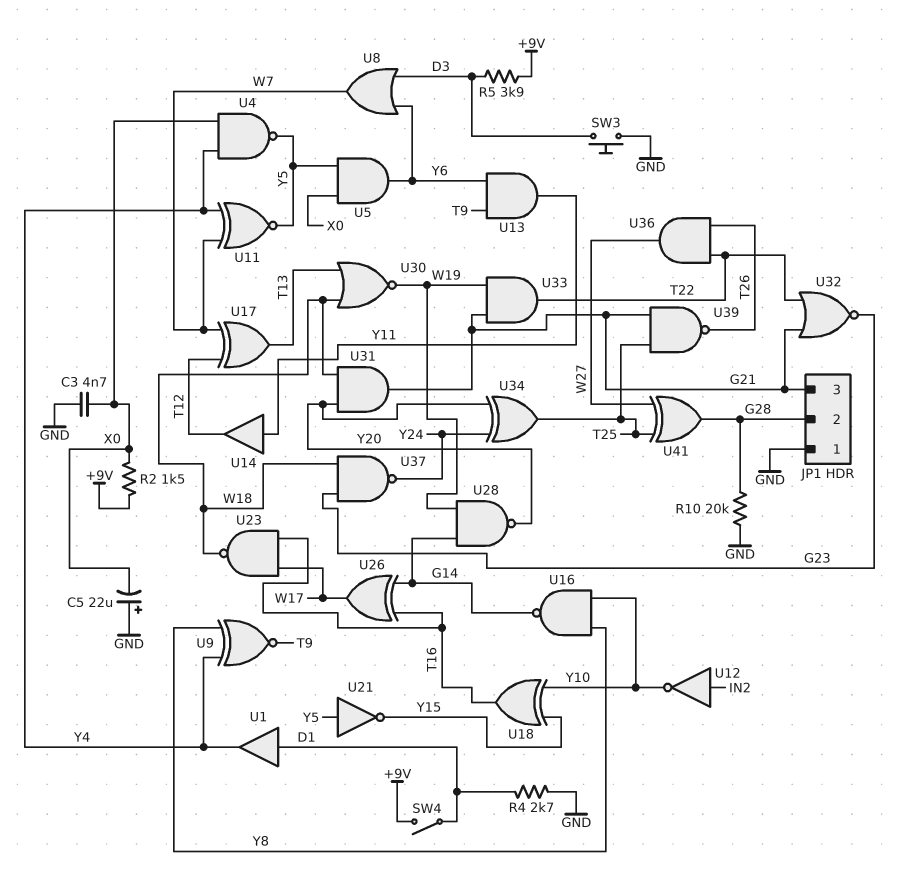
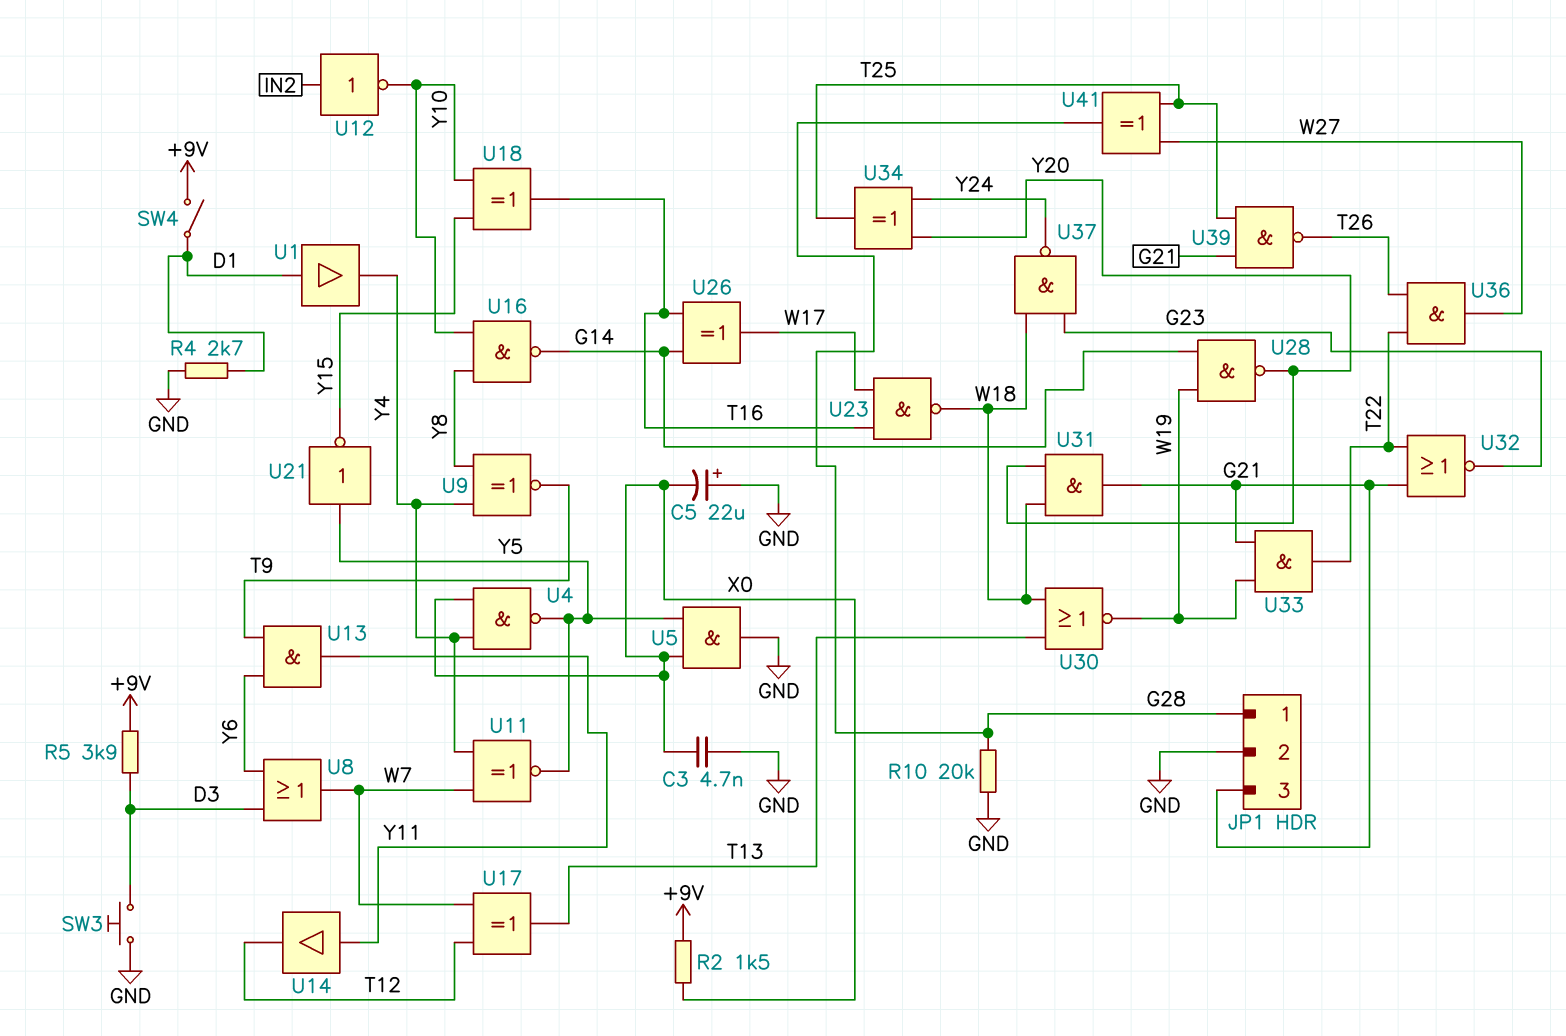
JP1 pin 1: GND -> G28
JP1 pin 2: G28 -> GND
U5: AND (in X0, in Y5, out Y6) -> AND (in X0, in Y5, out GND)

